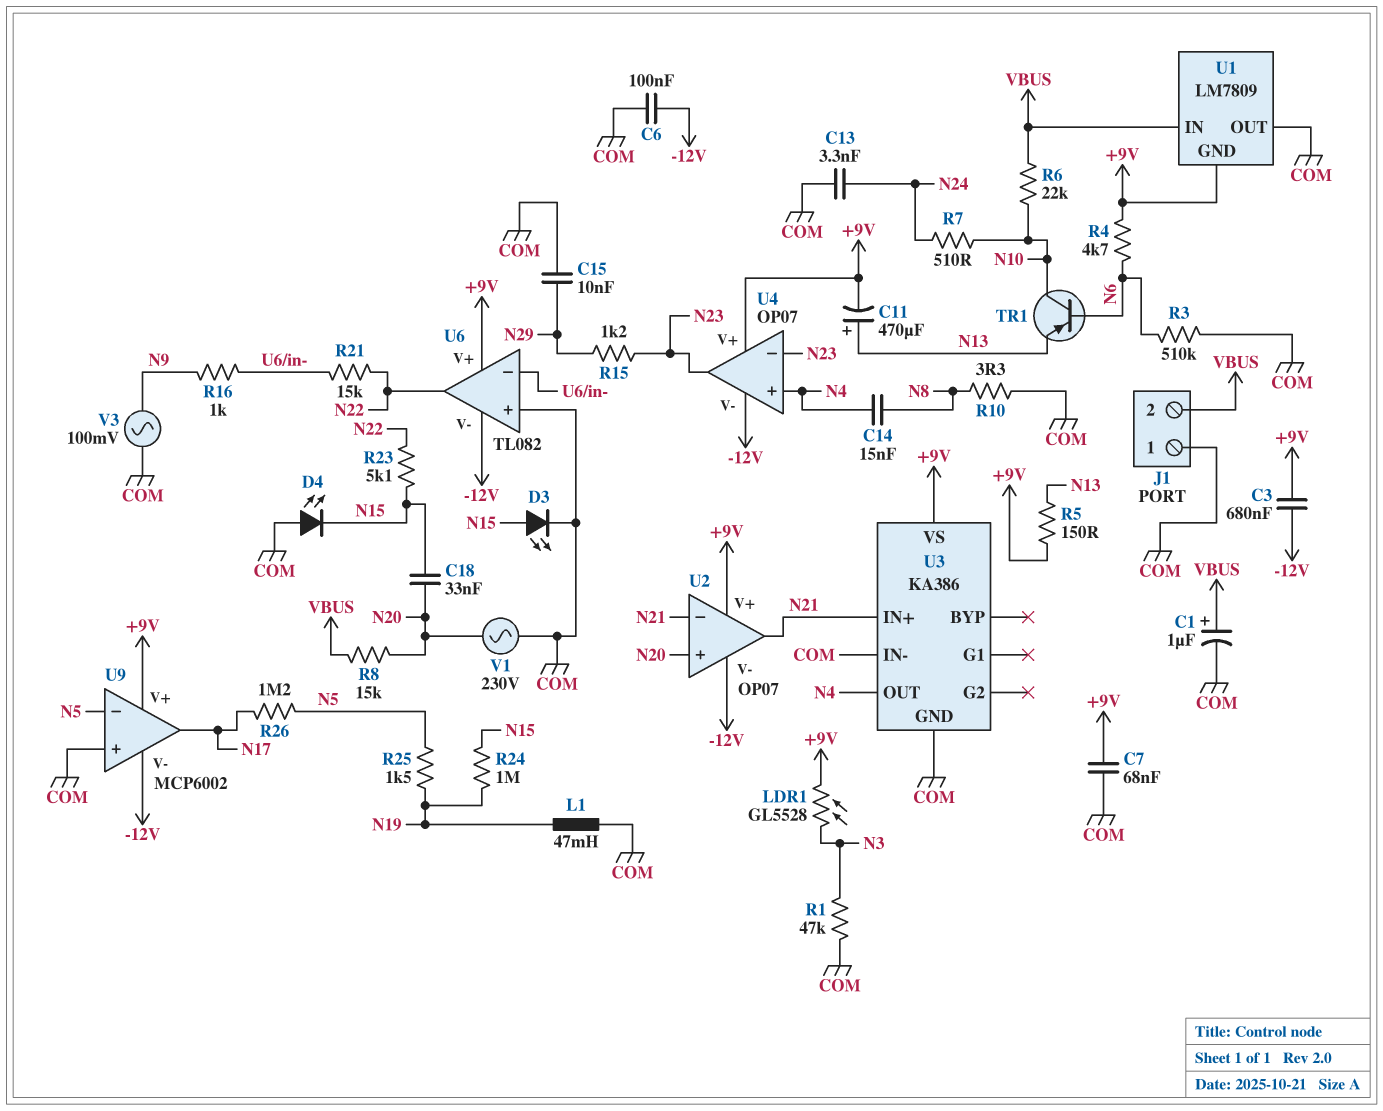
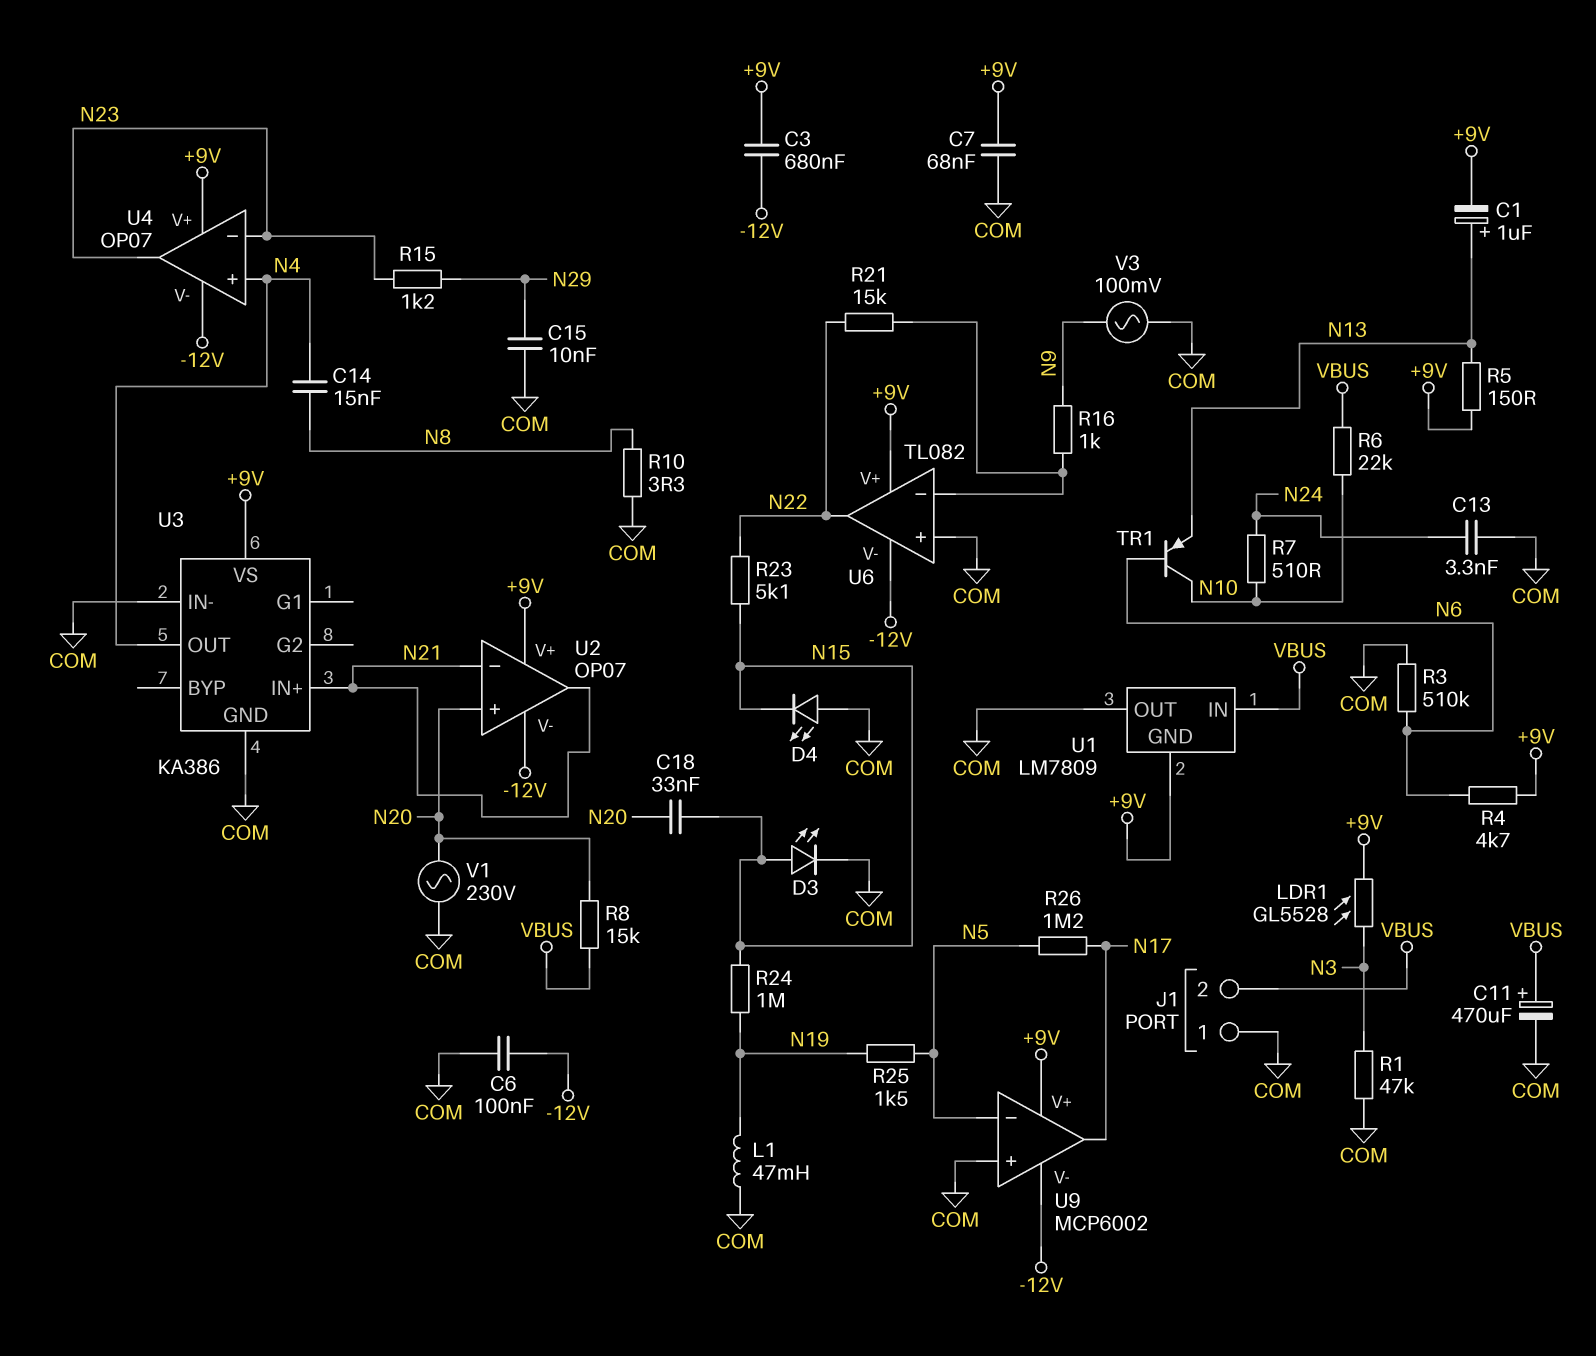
C1: 1uF (plus VBUS, minus COM) -> 1uF (plus N13, minus +9V)
C11: 470uF (plus N13, minus +9V) -> 470uF (plus VBUS, minus COM)

